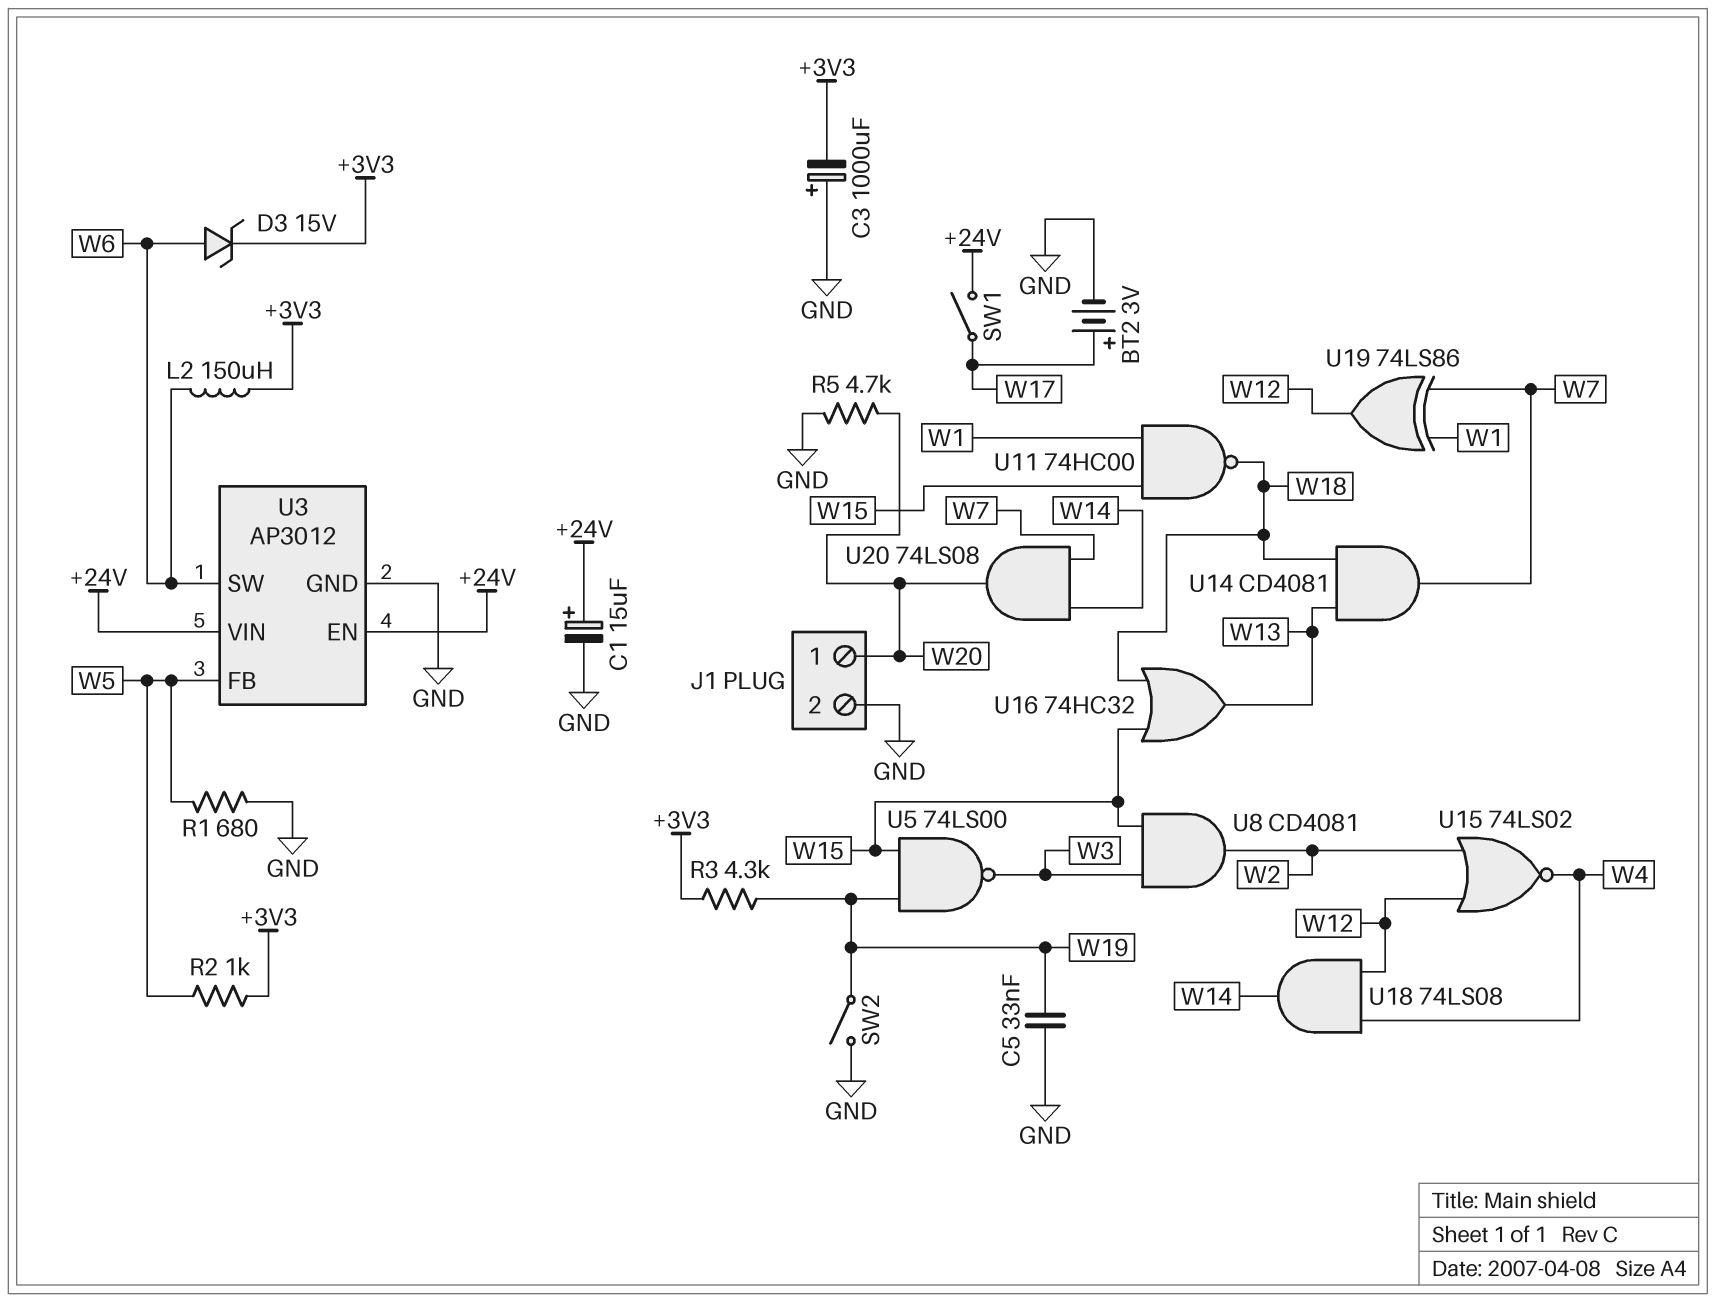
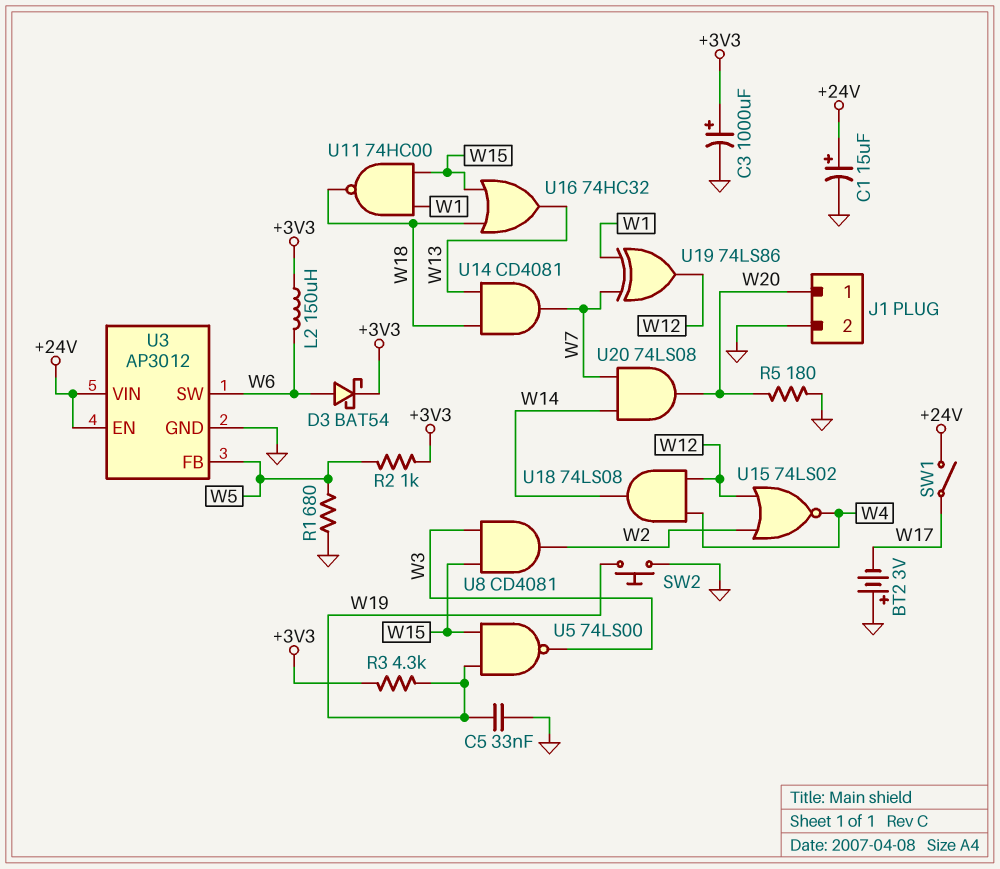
BT2: 3V (plus W17, minus GND) -> 3V (plus GND, minus W17)
C3: 1000uF (plus GND, minus +3V3) -> 1000uF (plus +3V3, minus GND)
D3: zener 15V (A W6, K +3V3) -> schottky BAT54 (A W6, K +3V3)
R5: 4.7k (GND, W20) -> 180 (GND, W20)
SW2: switch (GND, W19) -> button (GND, W19)

